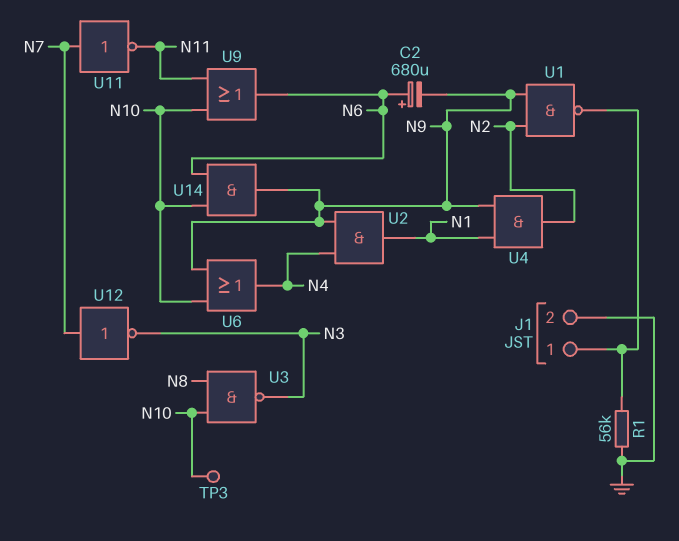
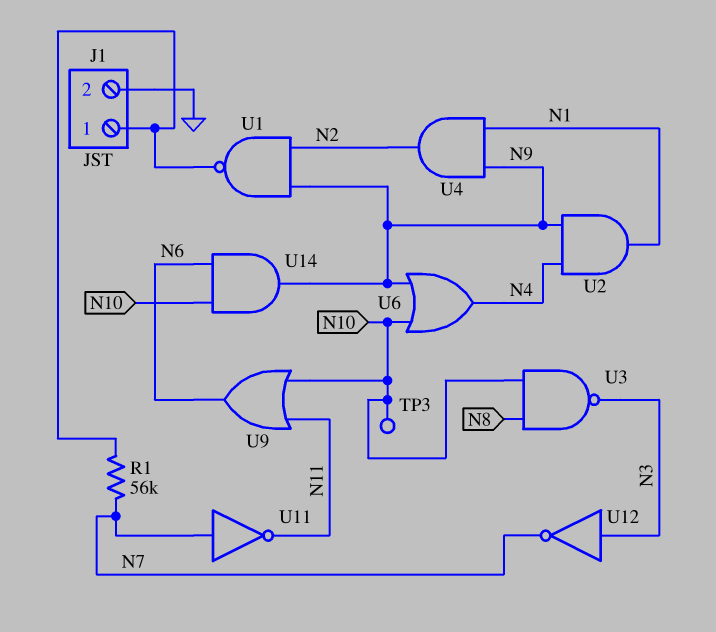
C2: 680uF (plus N6, minus N9) -> none
R1: 56k (GND, J1/1) -> 56k (J1/1, N7)
U12: NOT (in N7, out N3) -> NOT (in N3, out N7)

